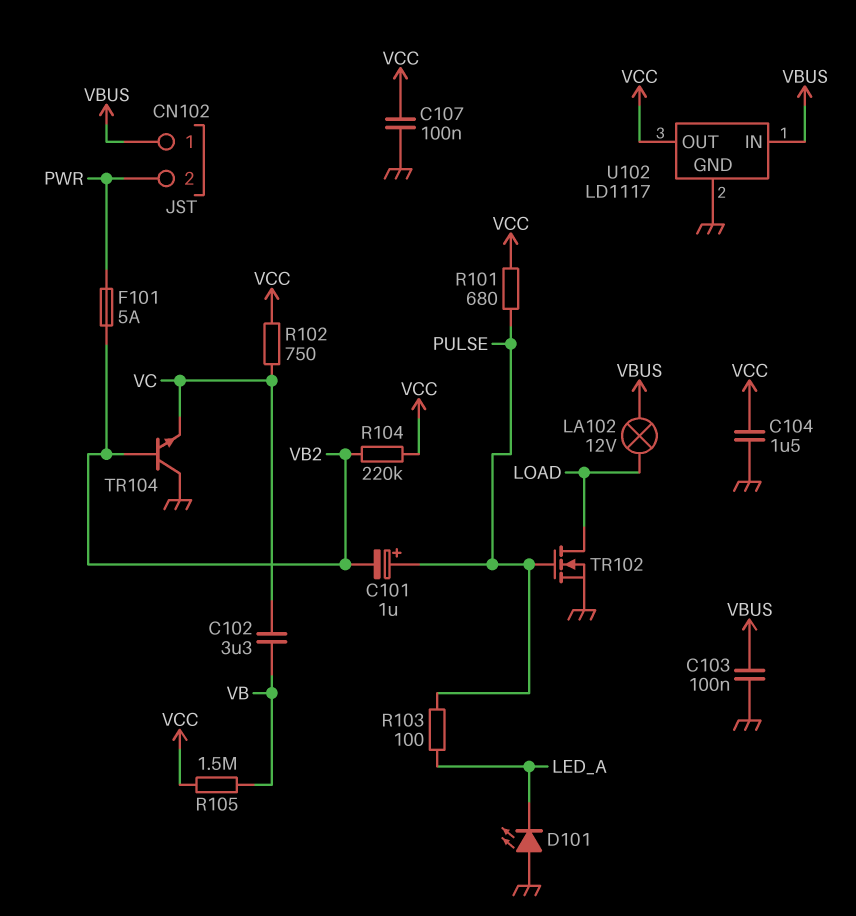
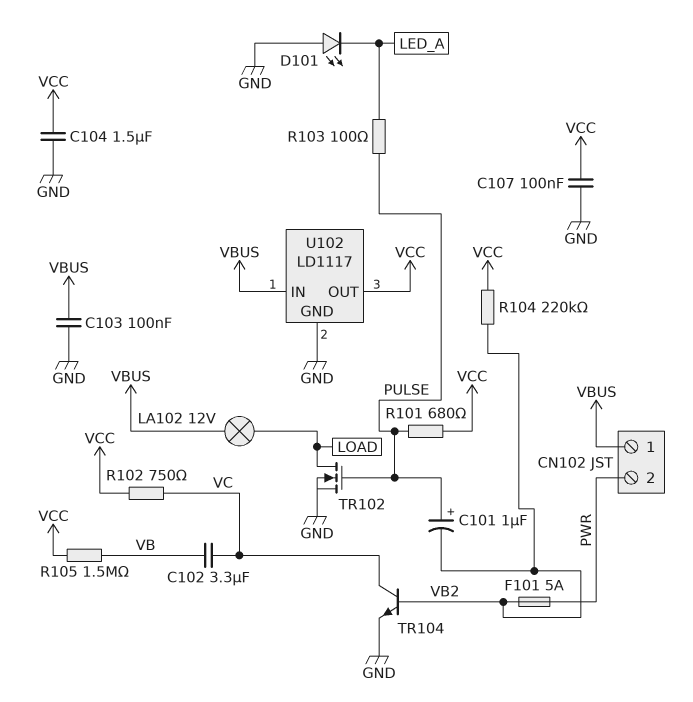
TR104: NPN (B VB2, C GND, E VC) -> NPN (B VB2, C VC, E GND)

